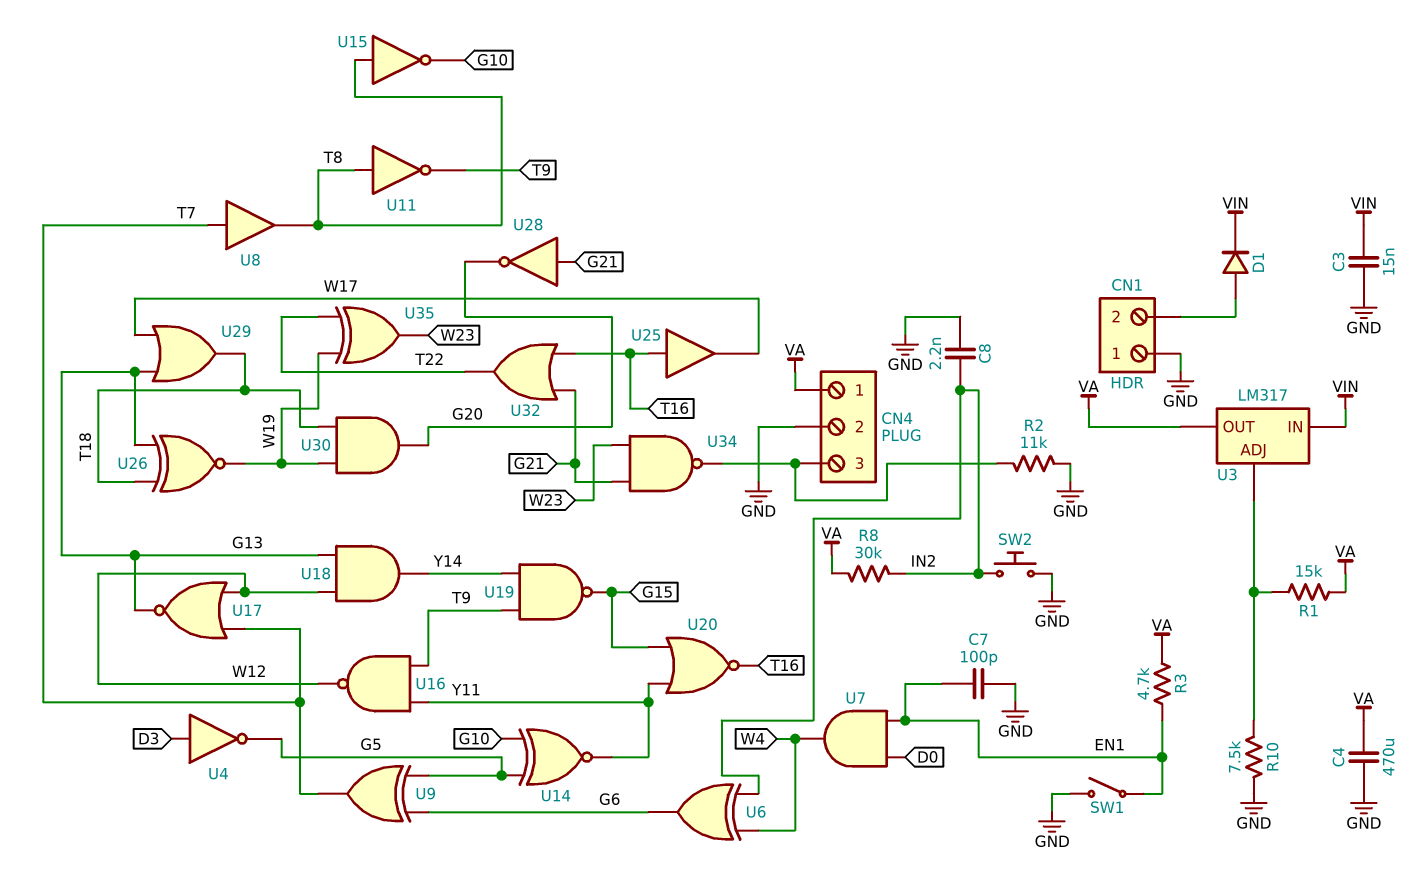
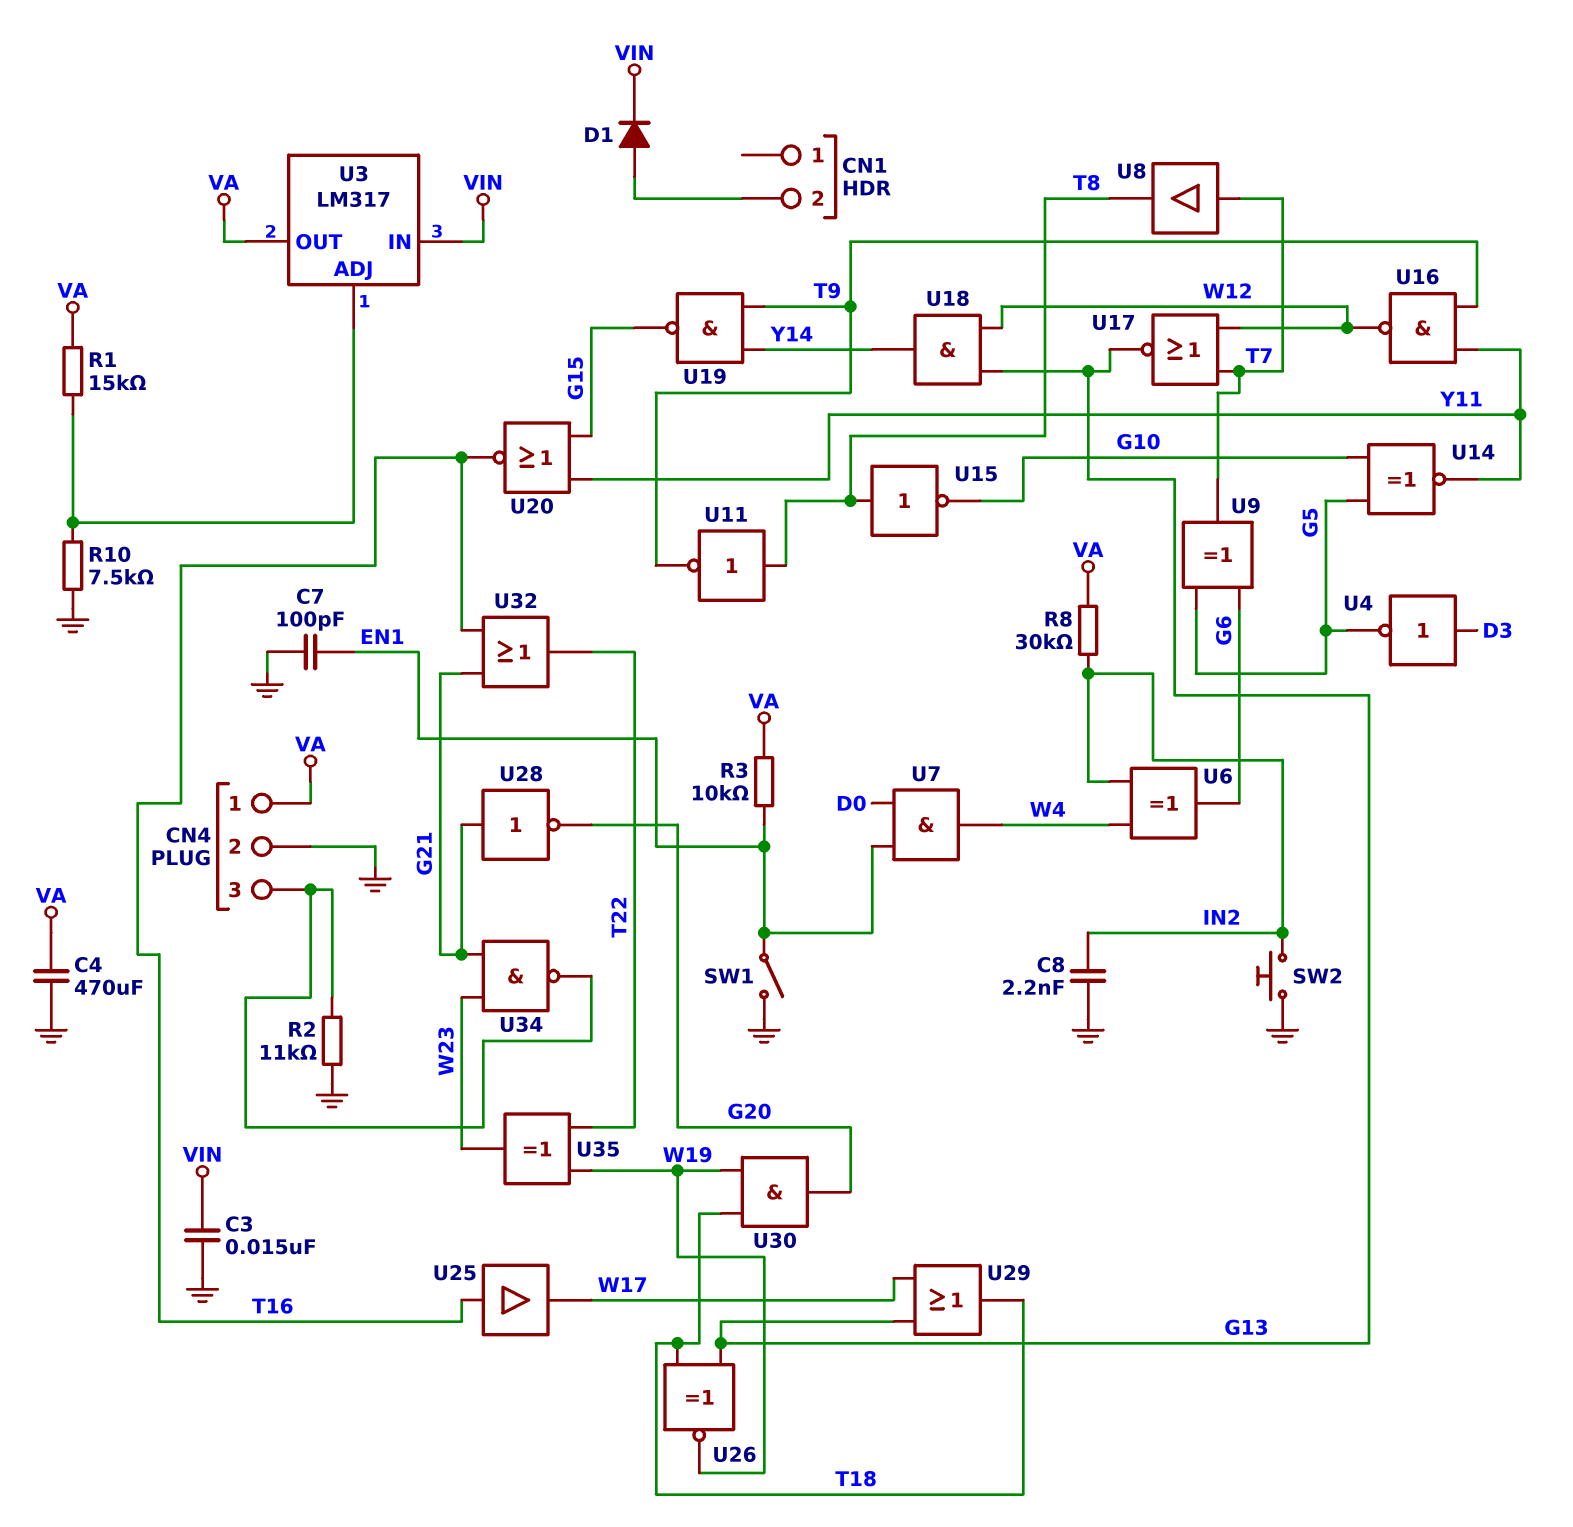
CN1 pin 1: GND -> none
R3: 4.7k (EN1, VA) -> 10k (EN1, VA)

